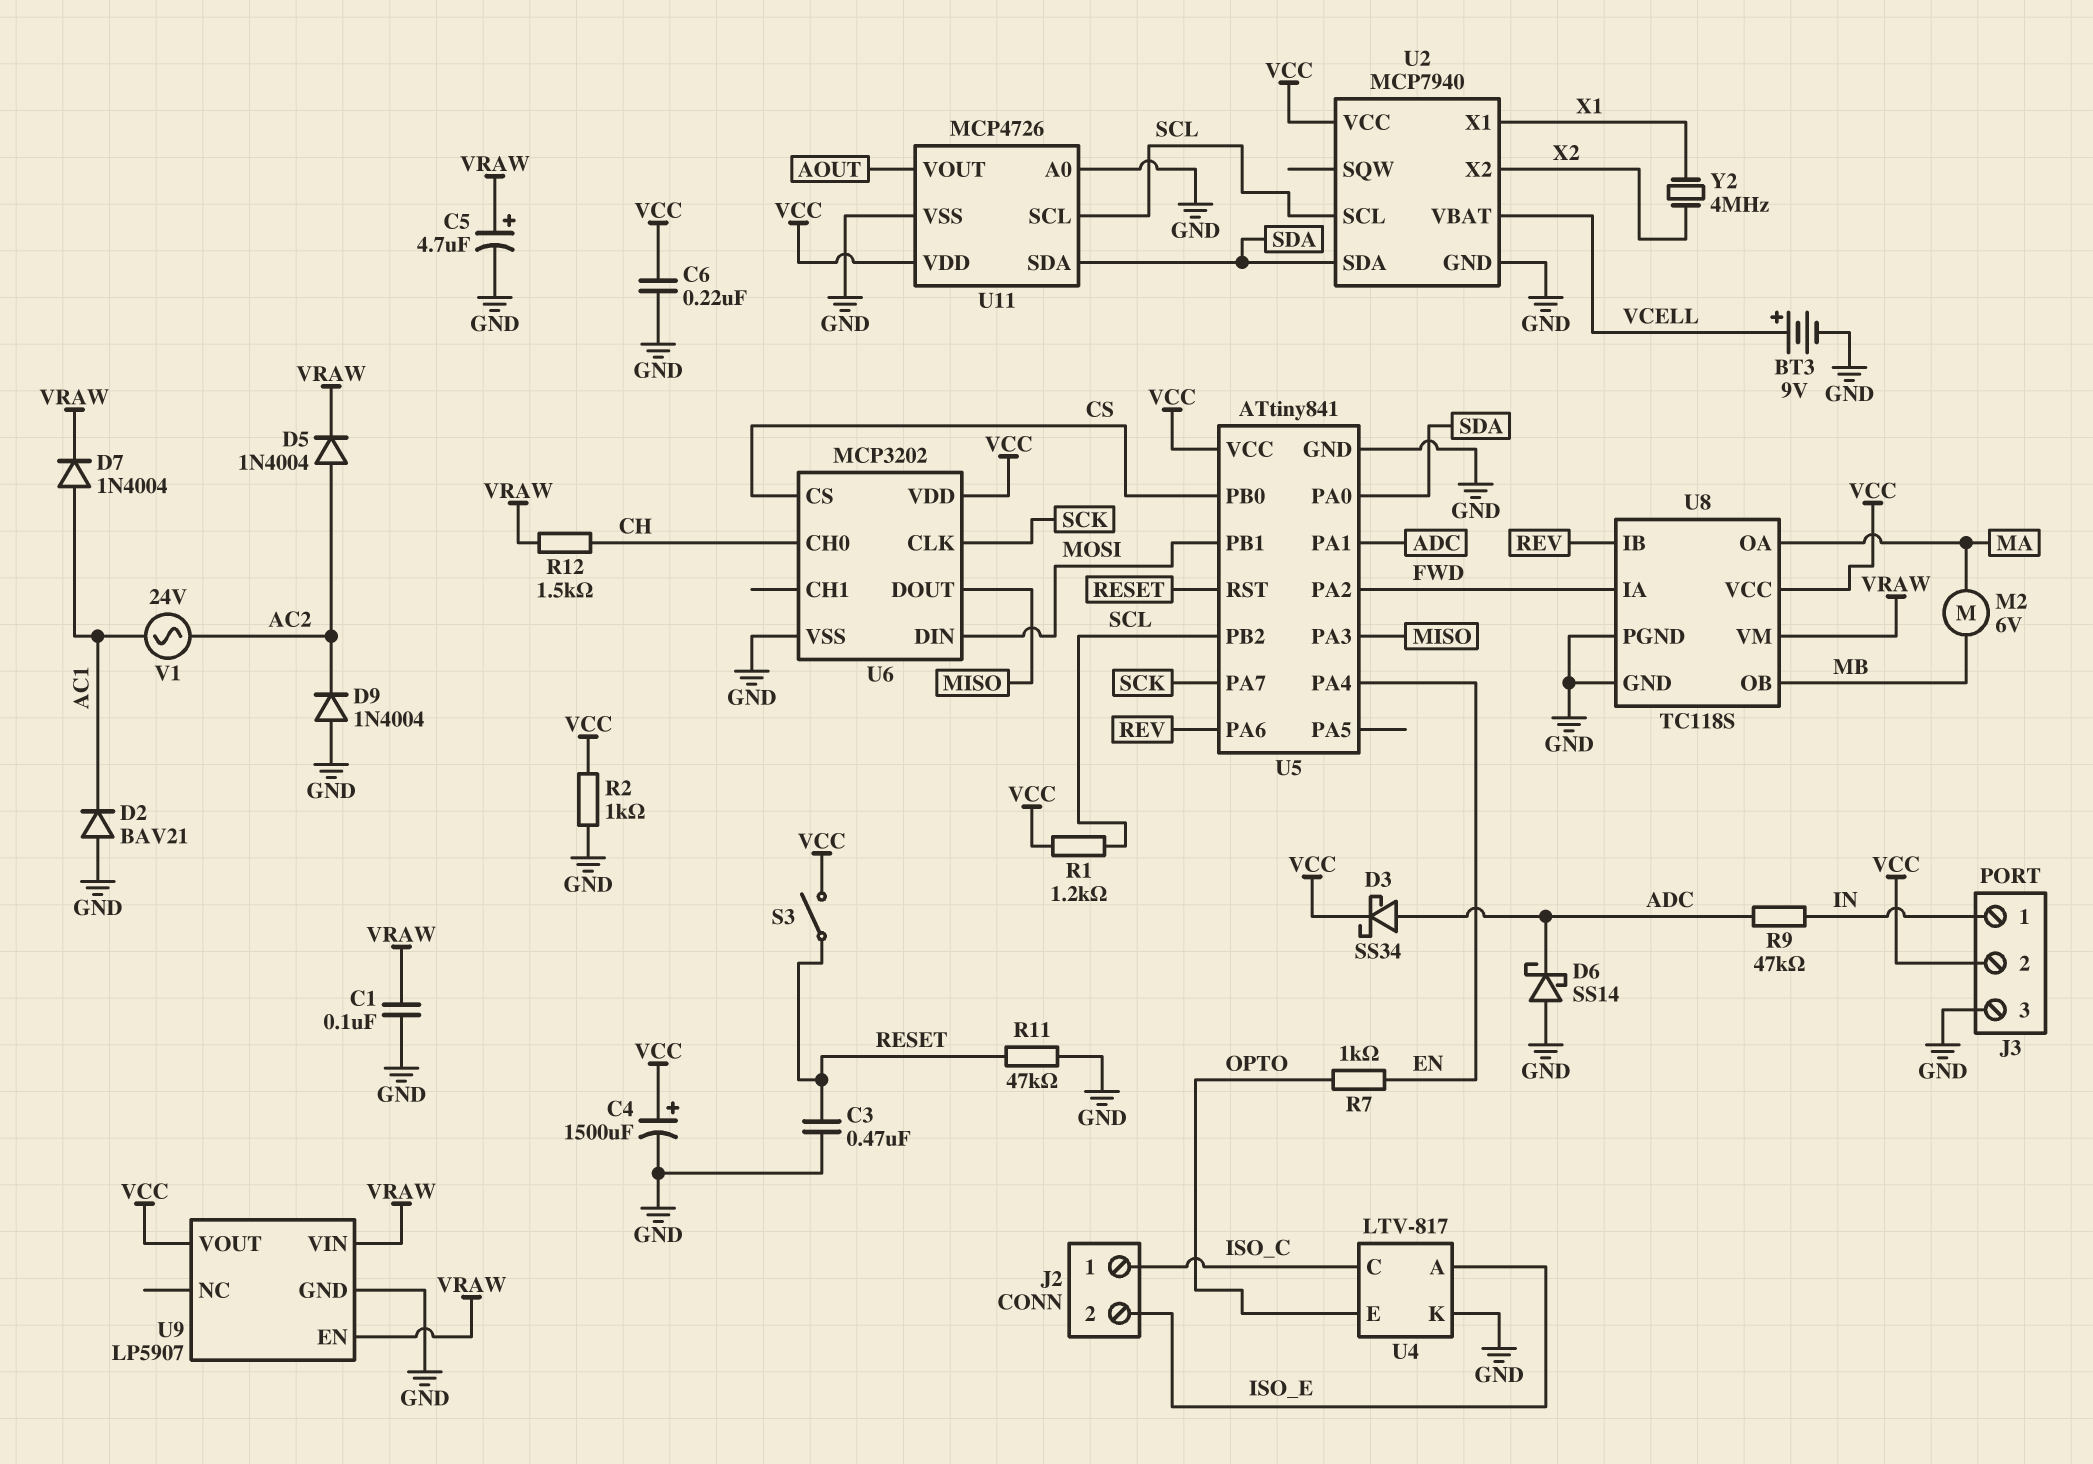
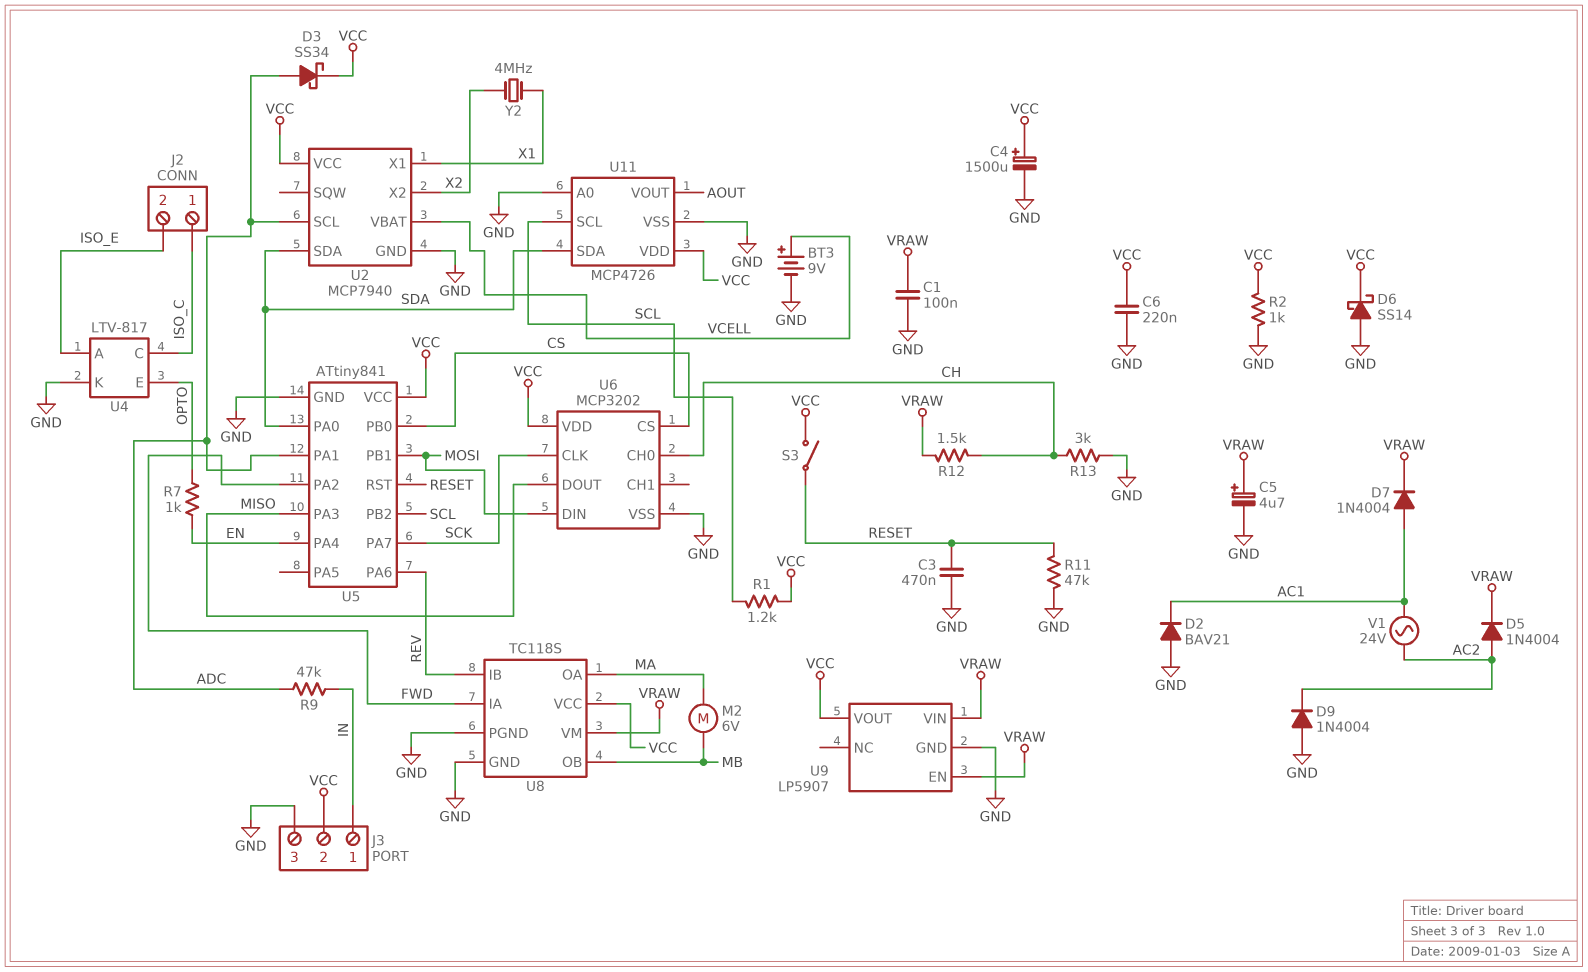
D6: schottky SS14 (A GND, K ADC) -> schottky SS14 (A GND, K VCC)
R13: none -> 3k (CH, GND)
U2 pin SCL: SCL -> ADC

